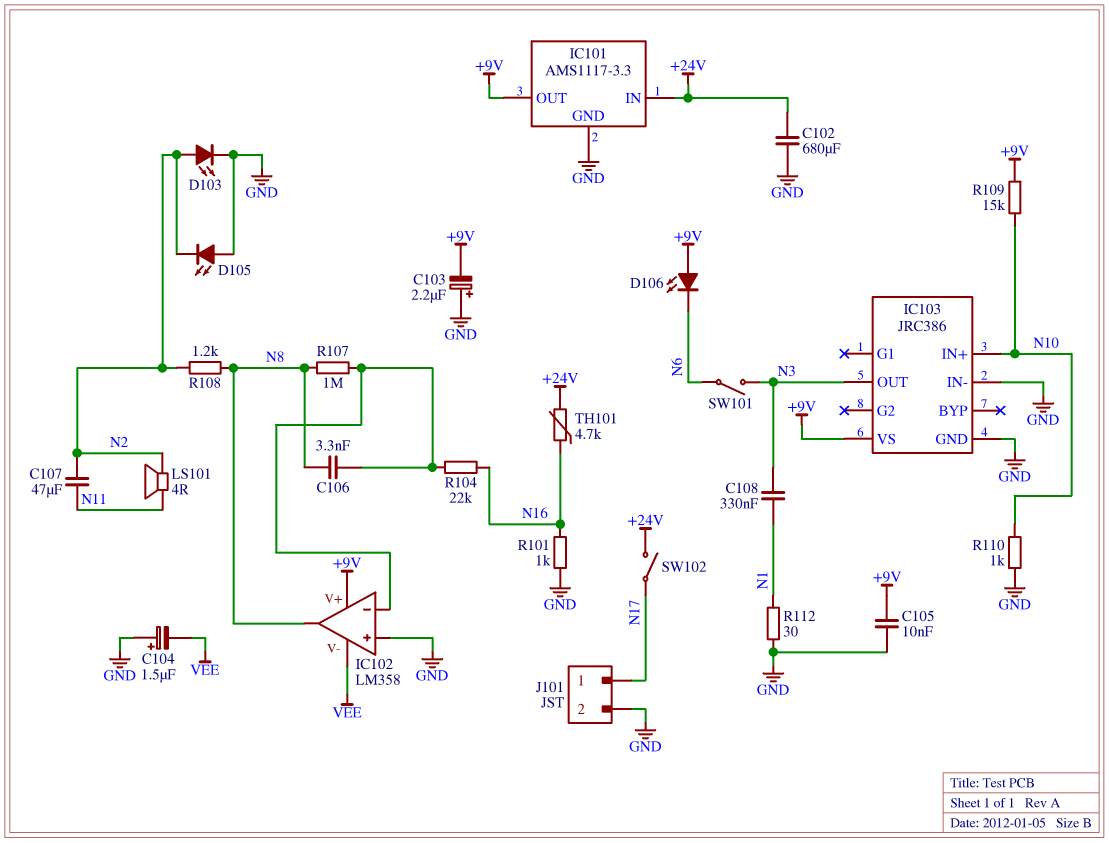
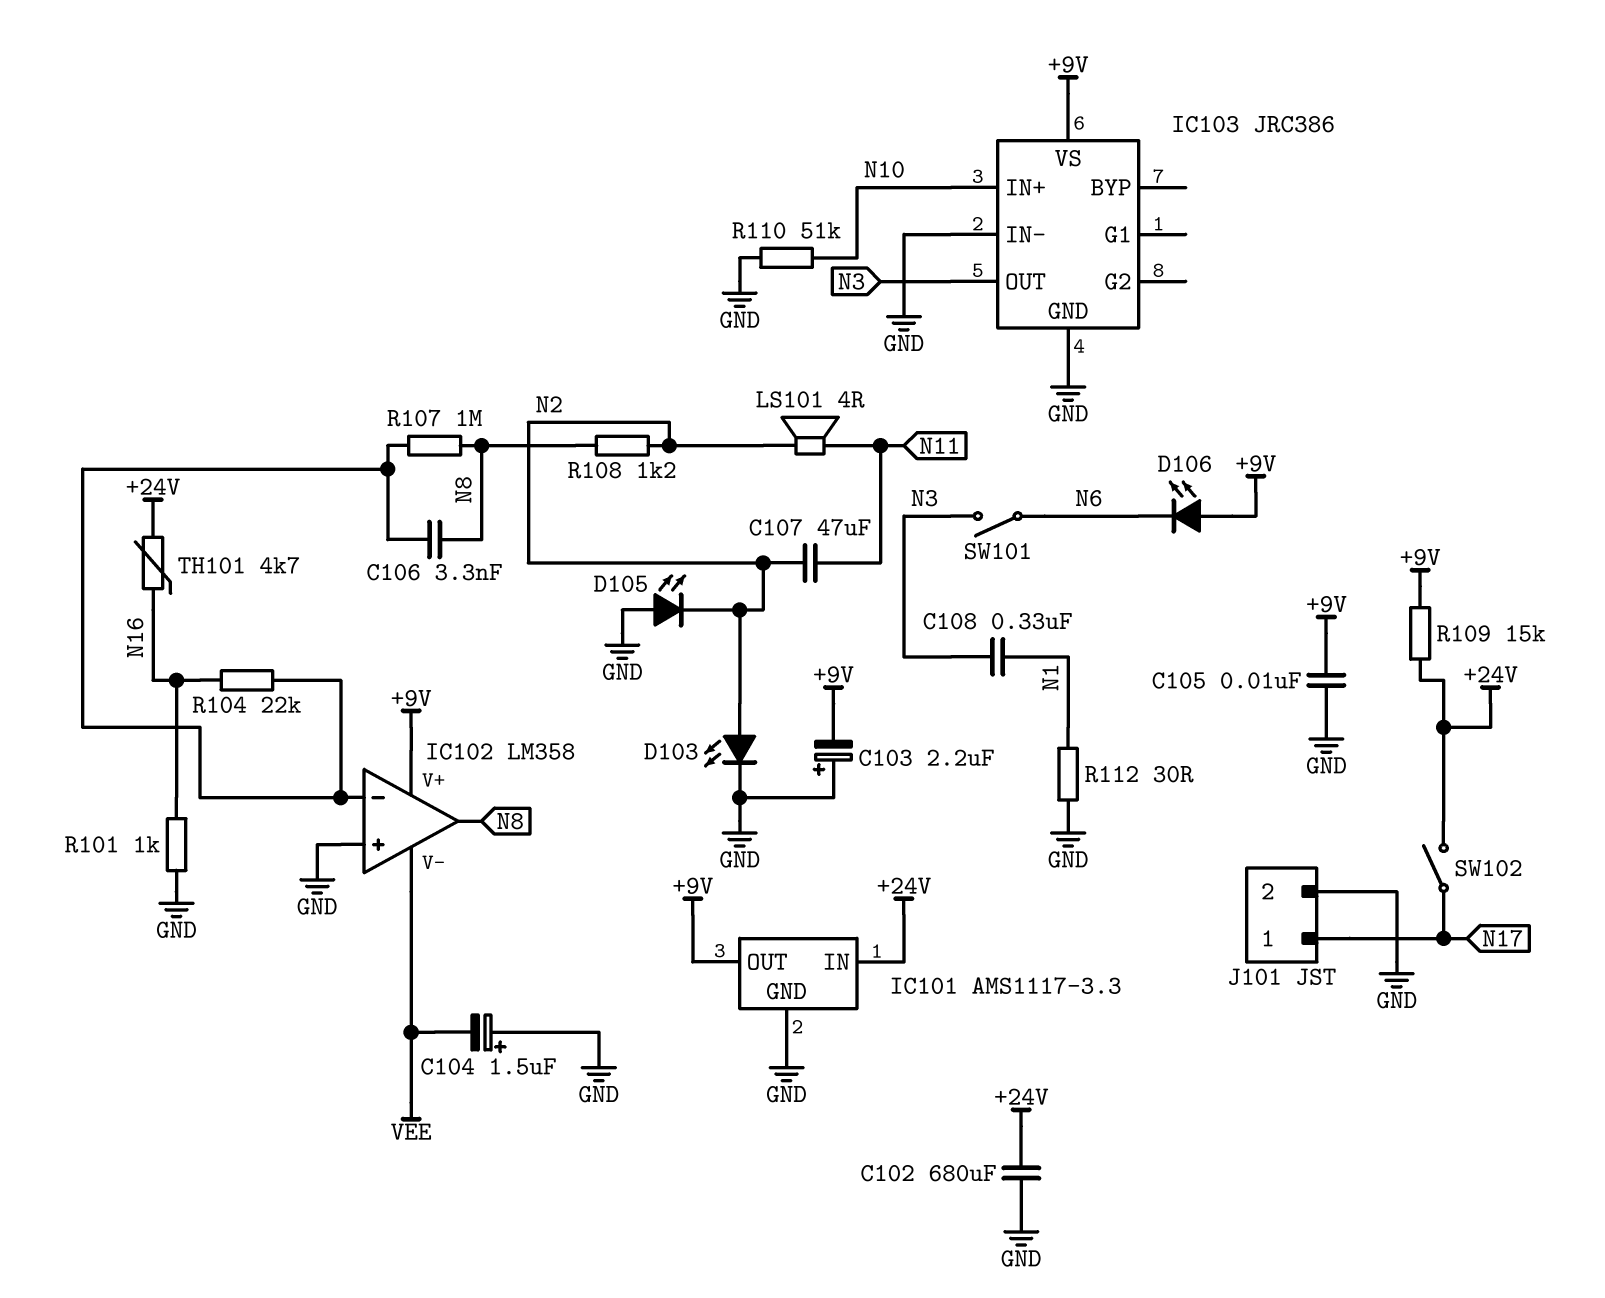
R109: 15k (+9V, N10) -> 15k (+9V, +24V)
R110: 1k (GND, N10) -> 51k (GND, N10)

